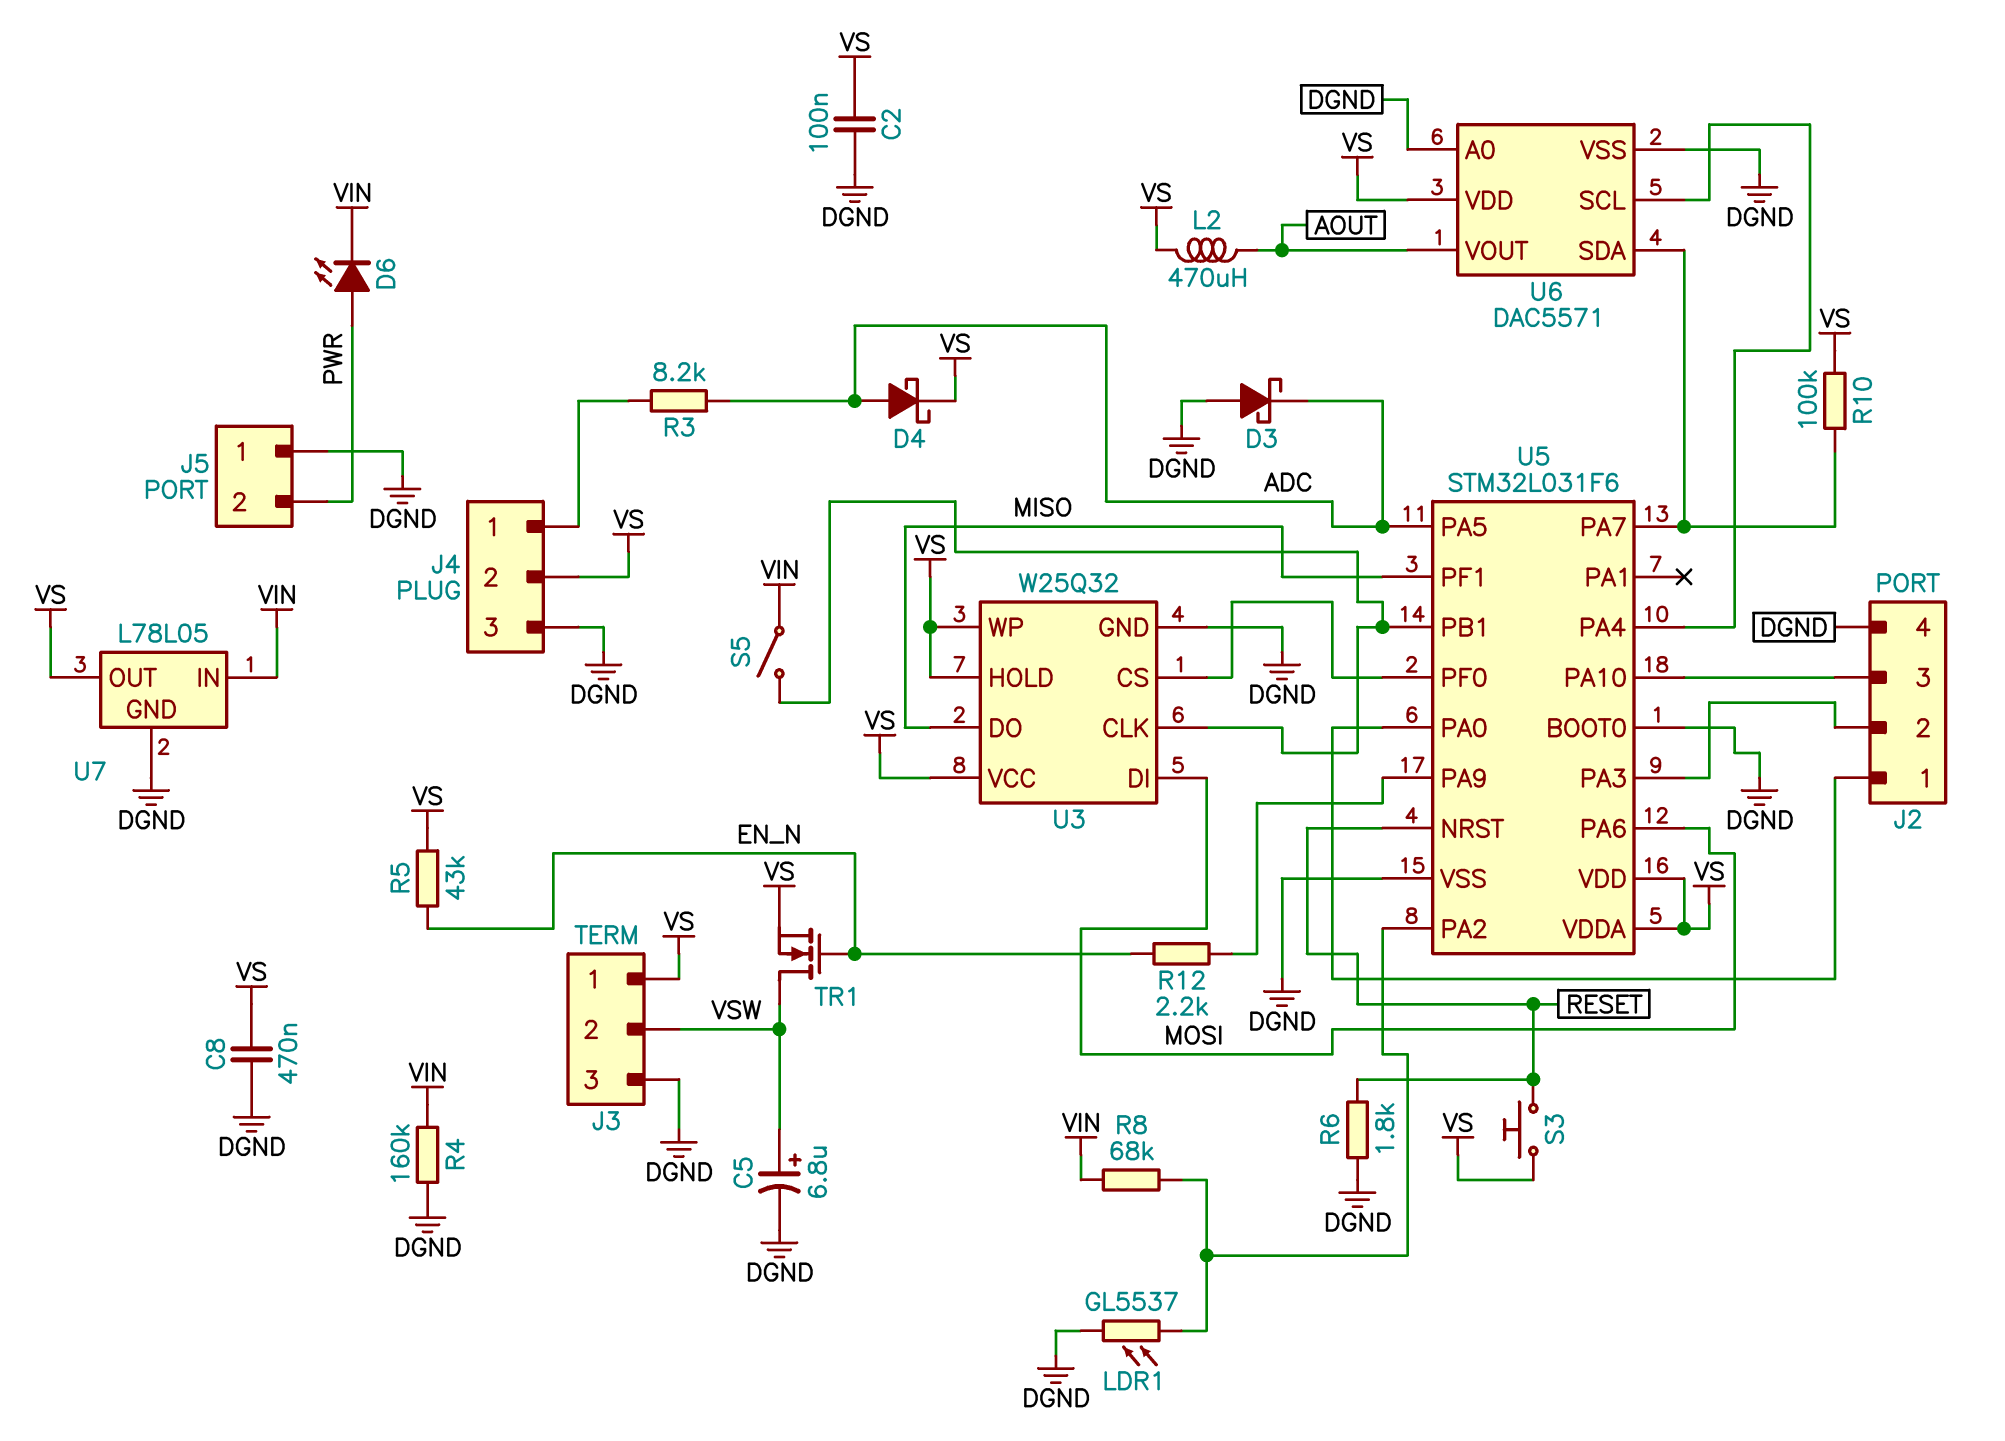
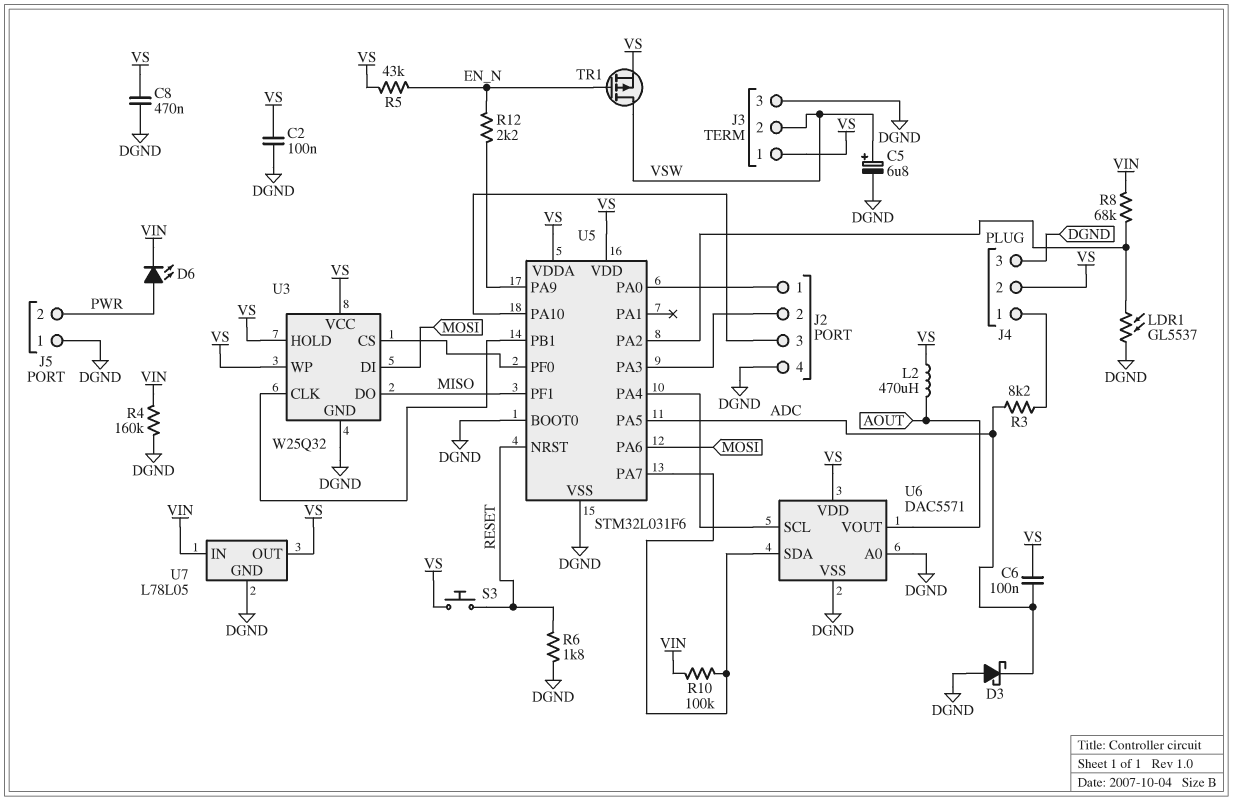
C6: none -> 100nF (ADC, VS)
D4: schottky (A ADC, K VS) -> none
R10: 100k (U5/PA7, VS) -> 100k (U5/PA7, VIN)
S5: switch (U3/CLK, VIN) -> none
TR1: NMOS (G EN_N, D VSW, S VS) -> PMOS (G EN_N, D VSW, S VS)

